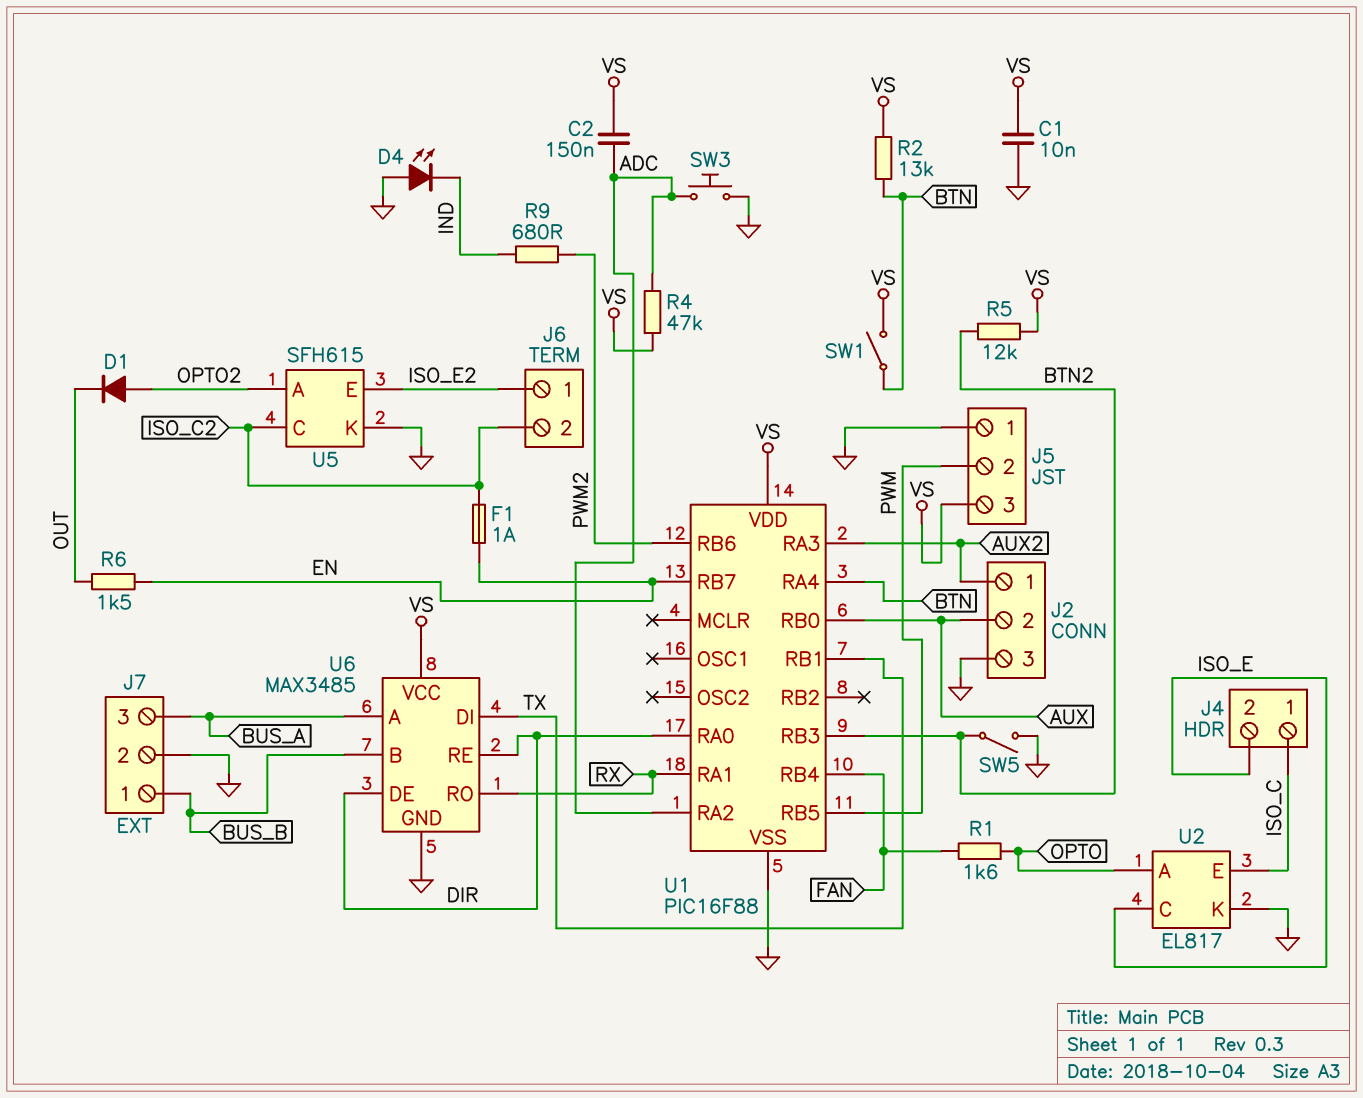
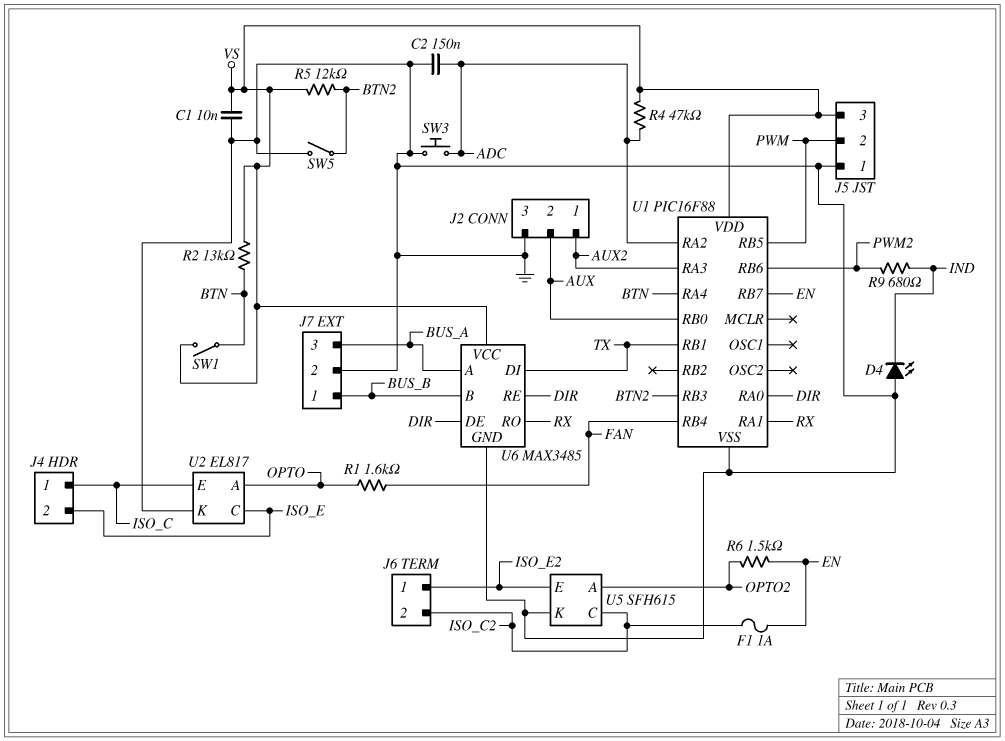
C2: 150nF (ADC, VS) -> 150nF (ADC, GND)
D1: diode (A OPTO2, K OUT) -> none
R6: 1.5k (EN, OUT) -> 1.5k (EN, OPTO2)

